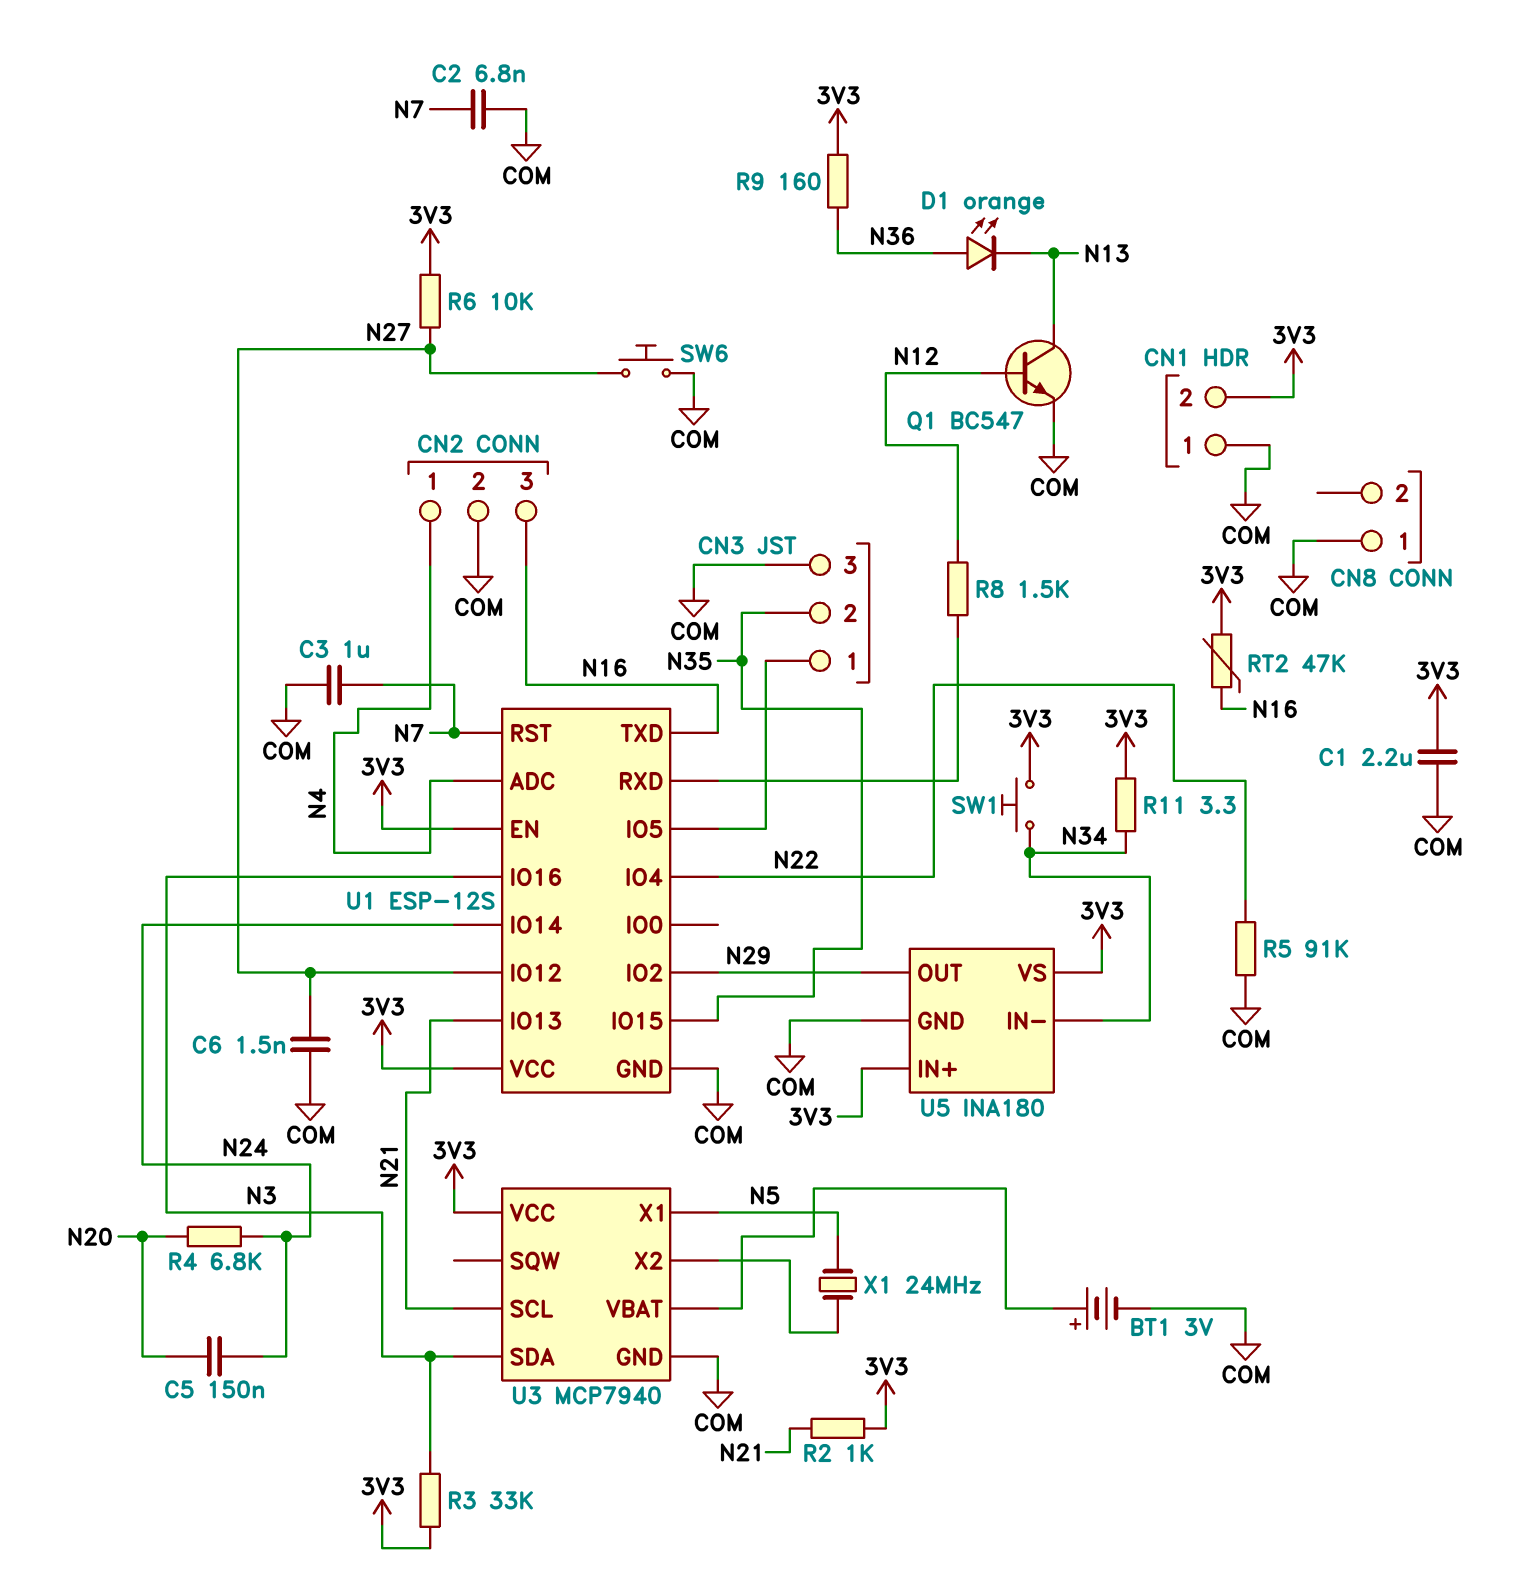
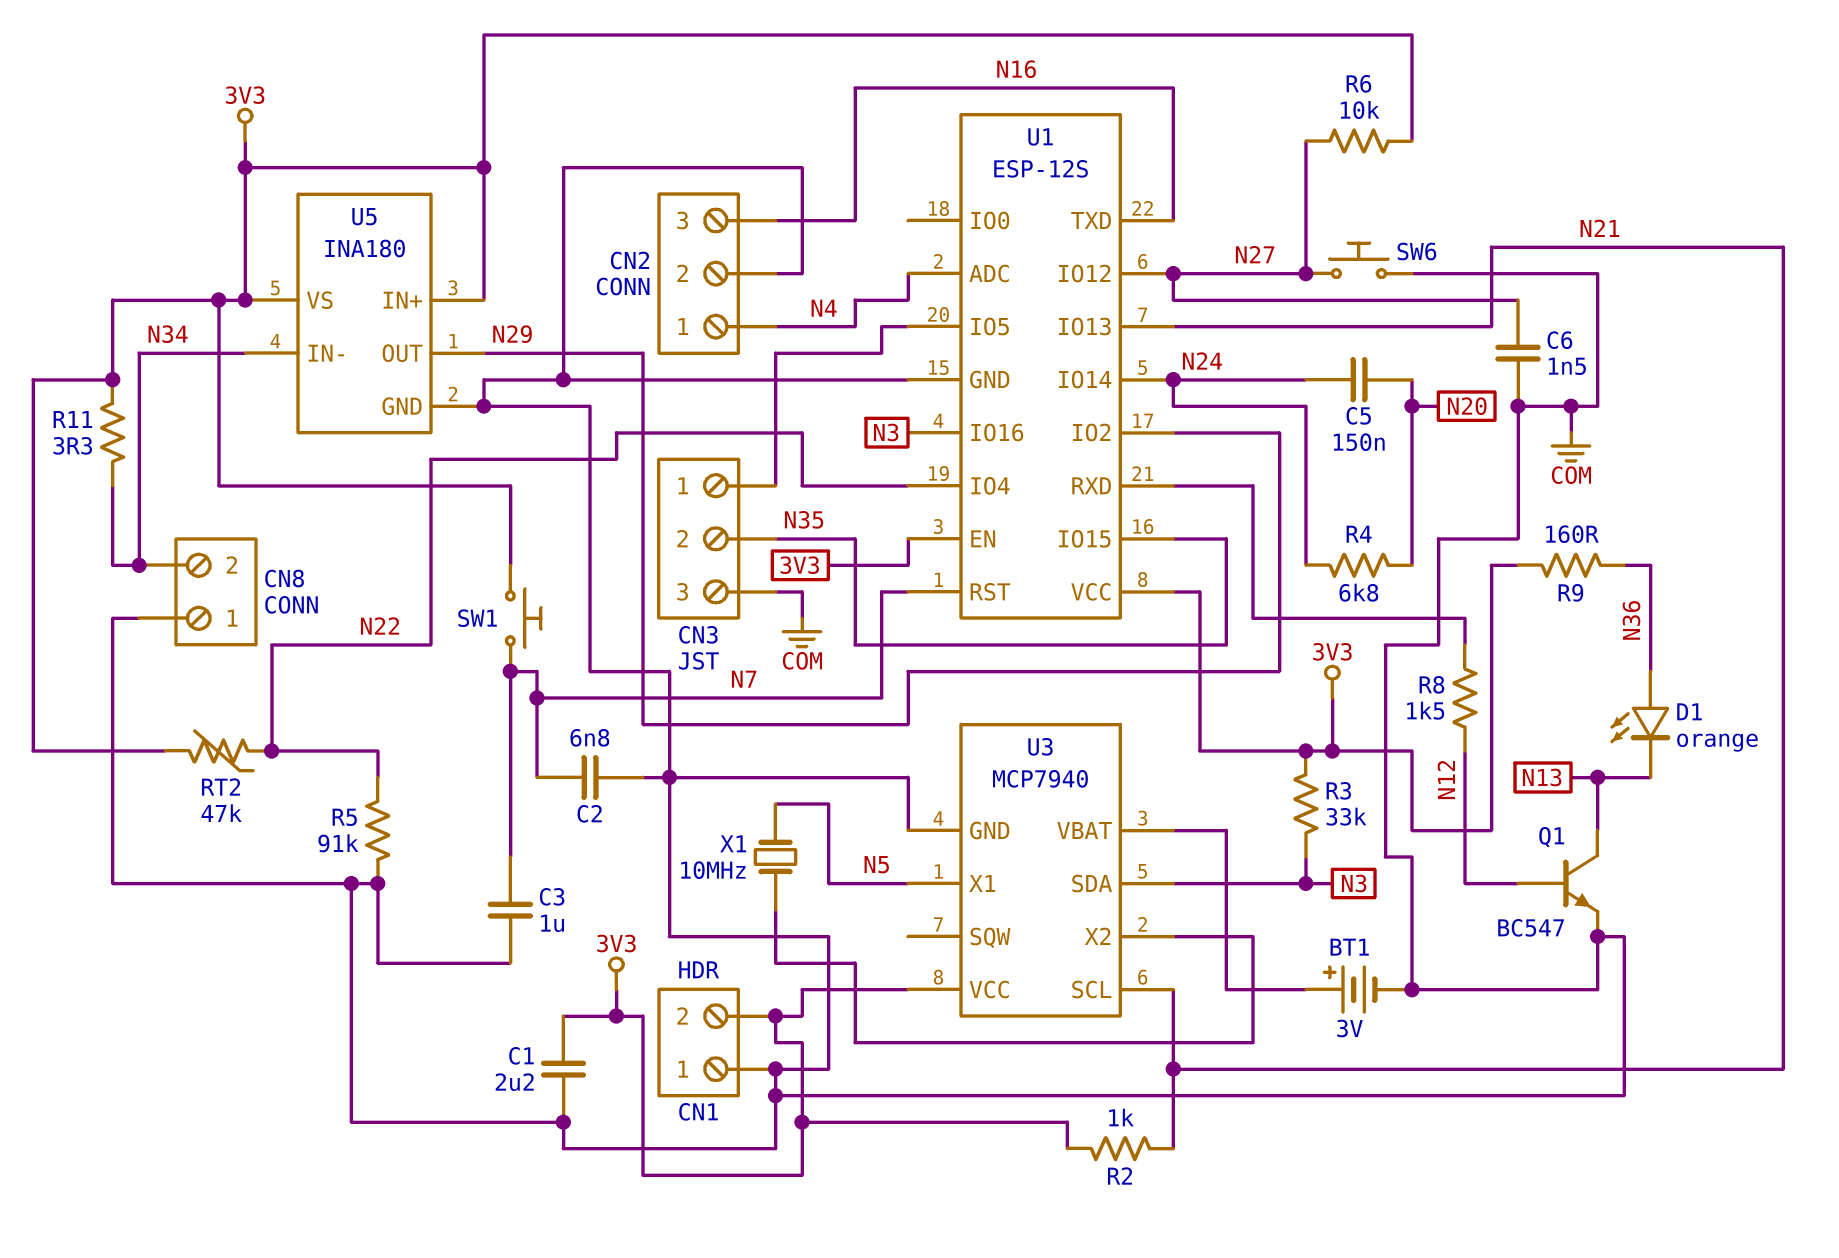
CN8 pin 2: none -> N34
RT2: 47k (3V3, N16) -> 47k (3V3, N22)
SW1: button (3V3, N34) -> button (3V3, N7)
X1: 24MHz (N5, U3/X2) -> 10MHz (N5, U3/X2)

